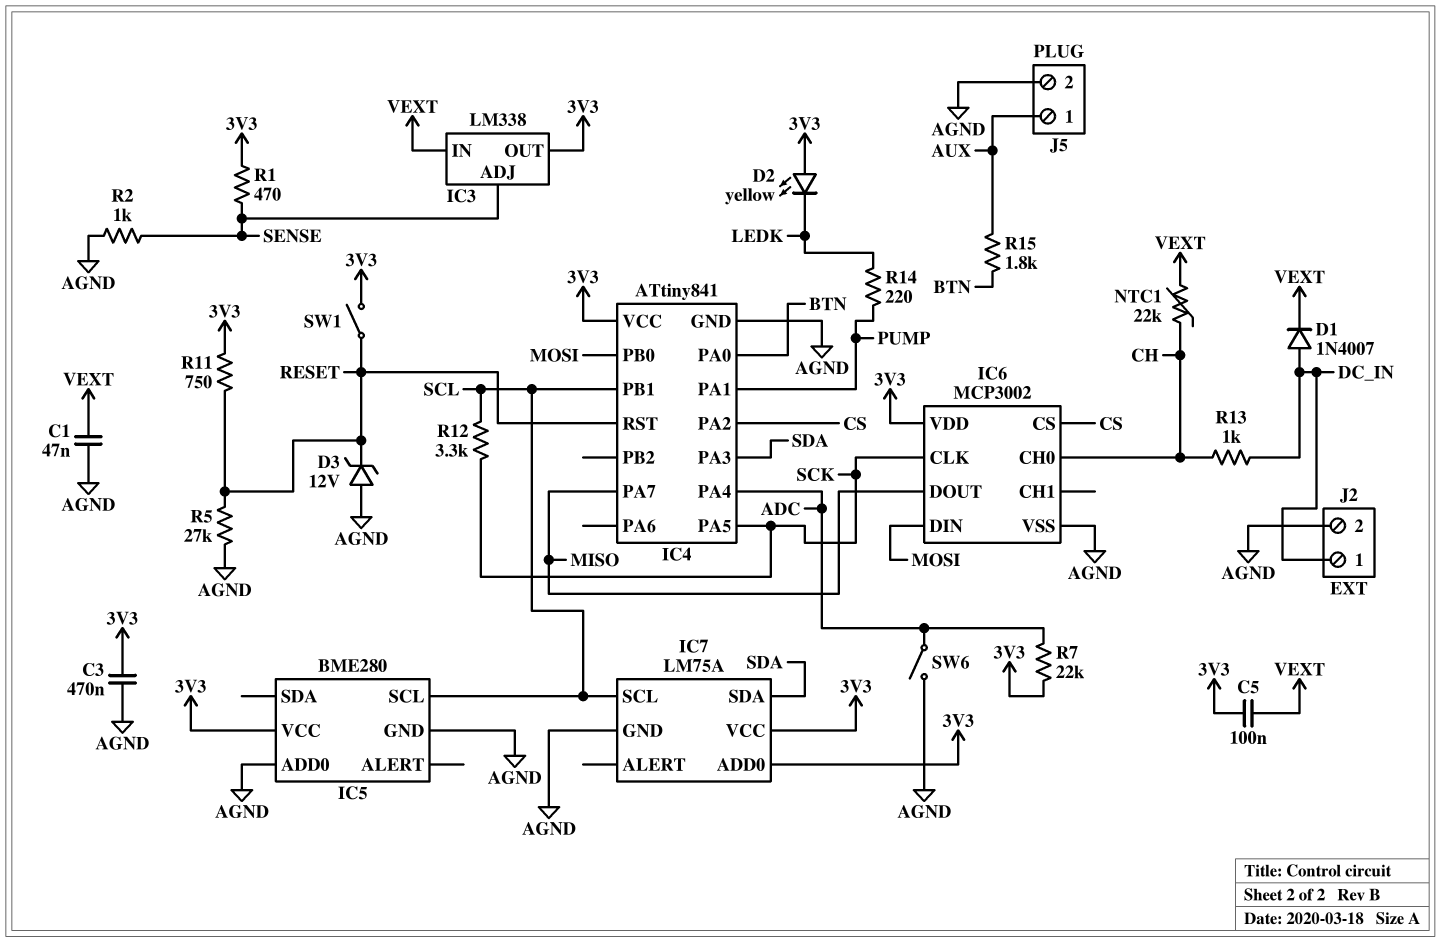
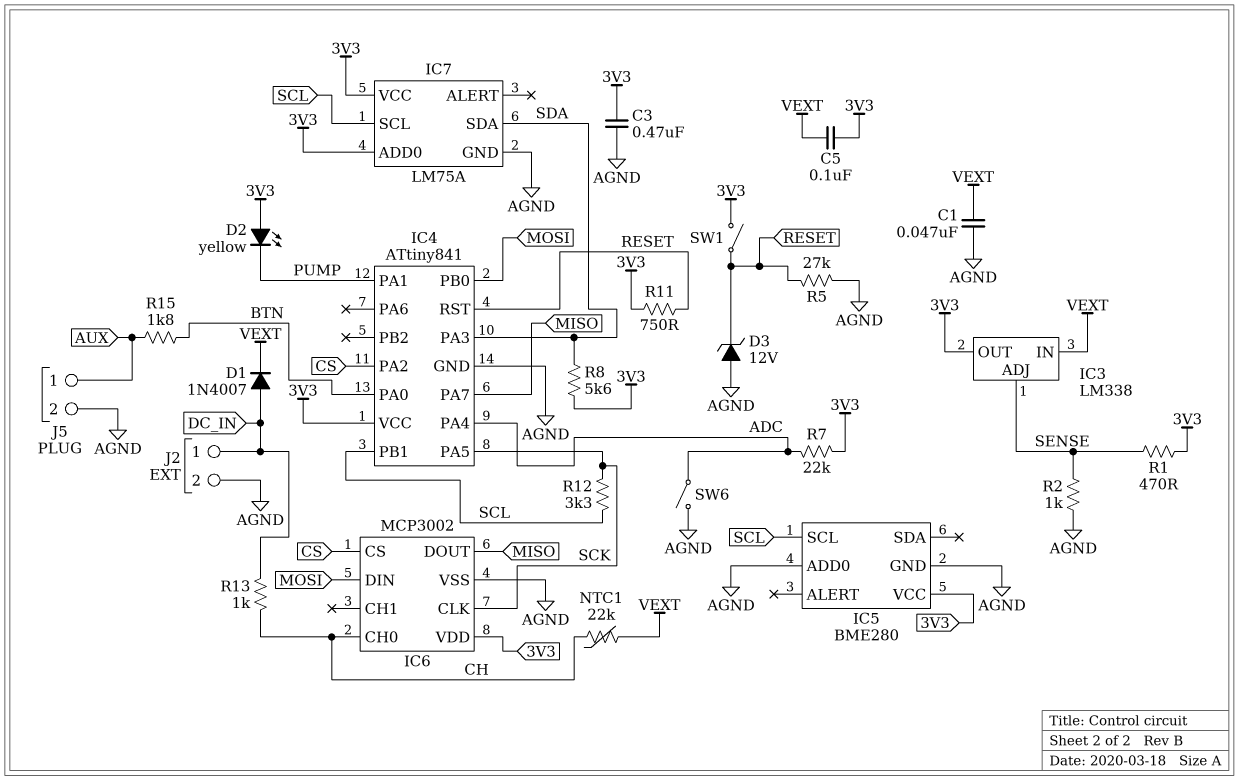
D2: LED yellow (A 3V3, K LEDK) -> LED yellow (A 3V3, K PUMP)
R8: none -> 5.6k (3V3, SDA)
R14: 220 (LEDK, PUMP) -> none

